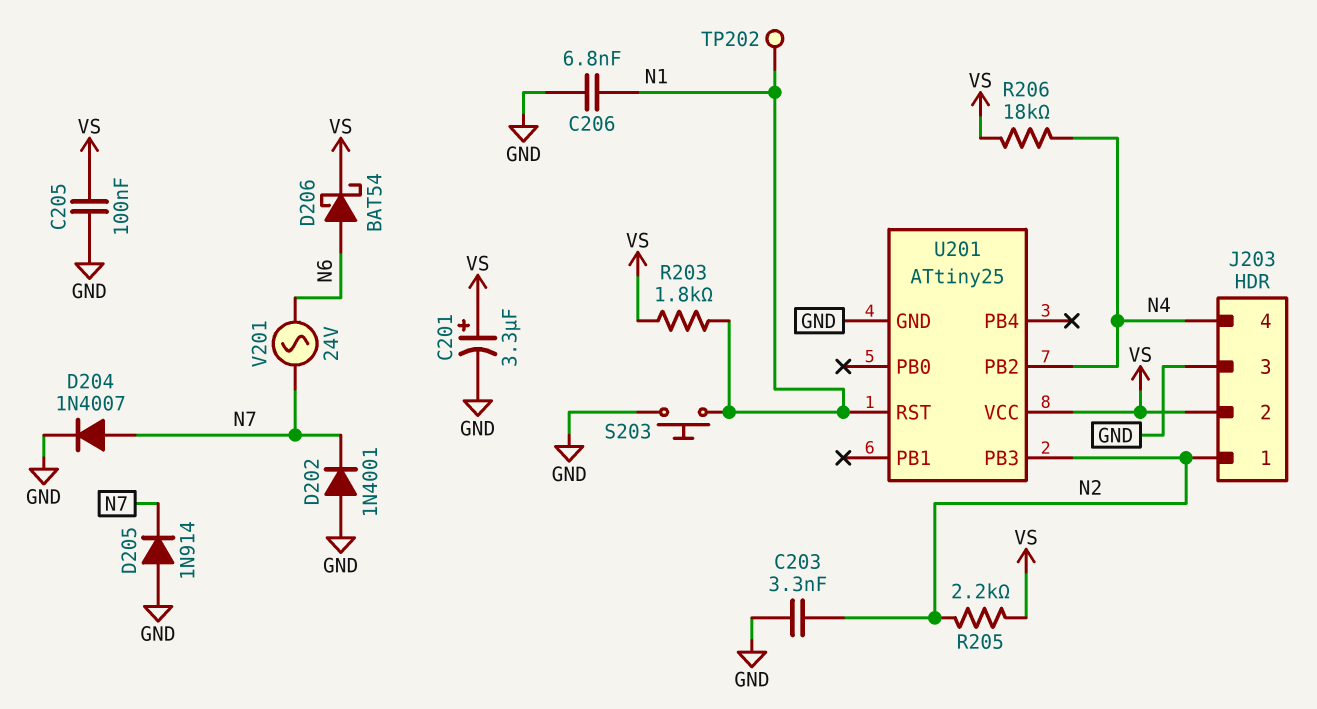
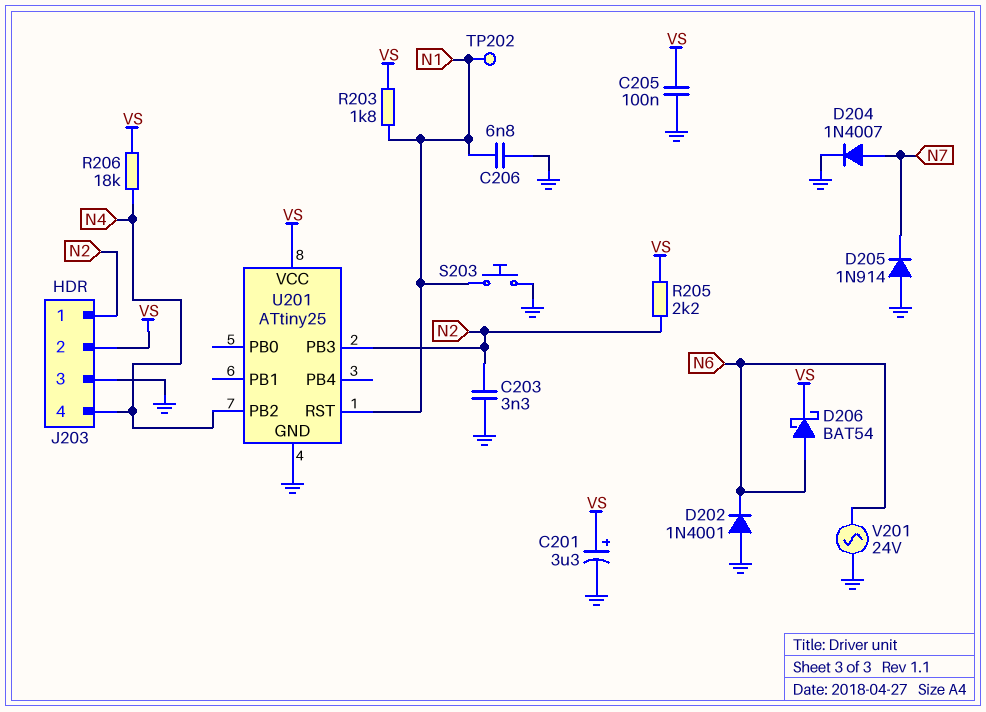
D202: diode 1N4001 (A GND, K N7) -> diode 1N4001 (A GND, K N6)
V201: AC 24V (N6, N7) -> AC 24V (GND, N6)

